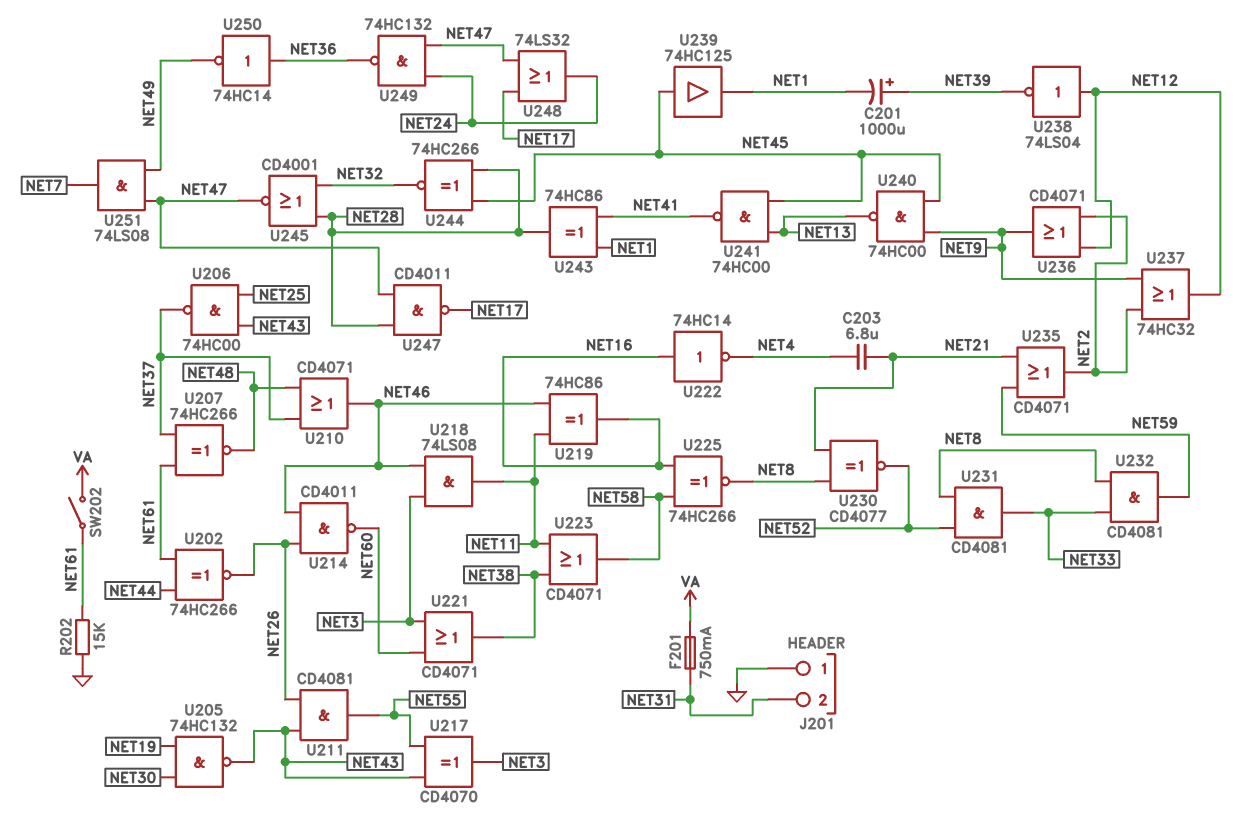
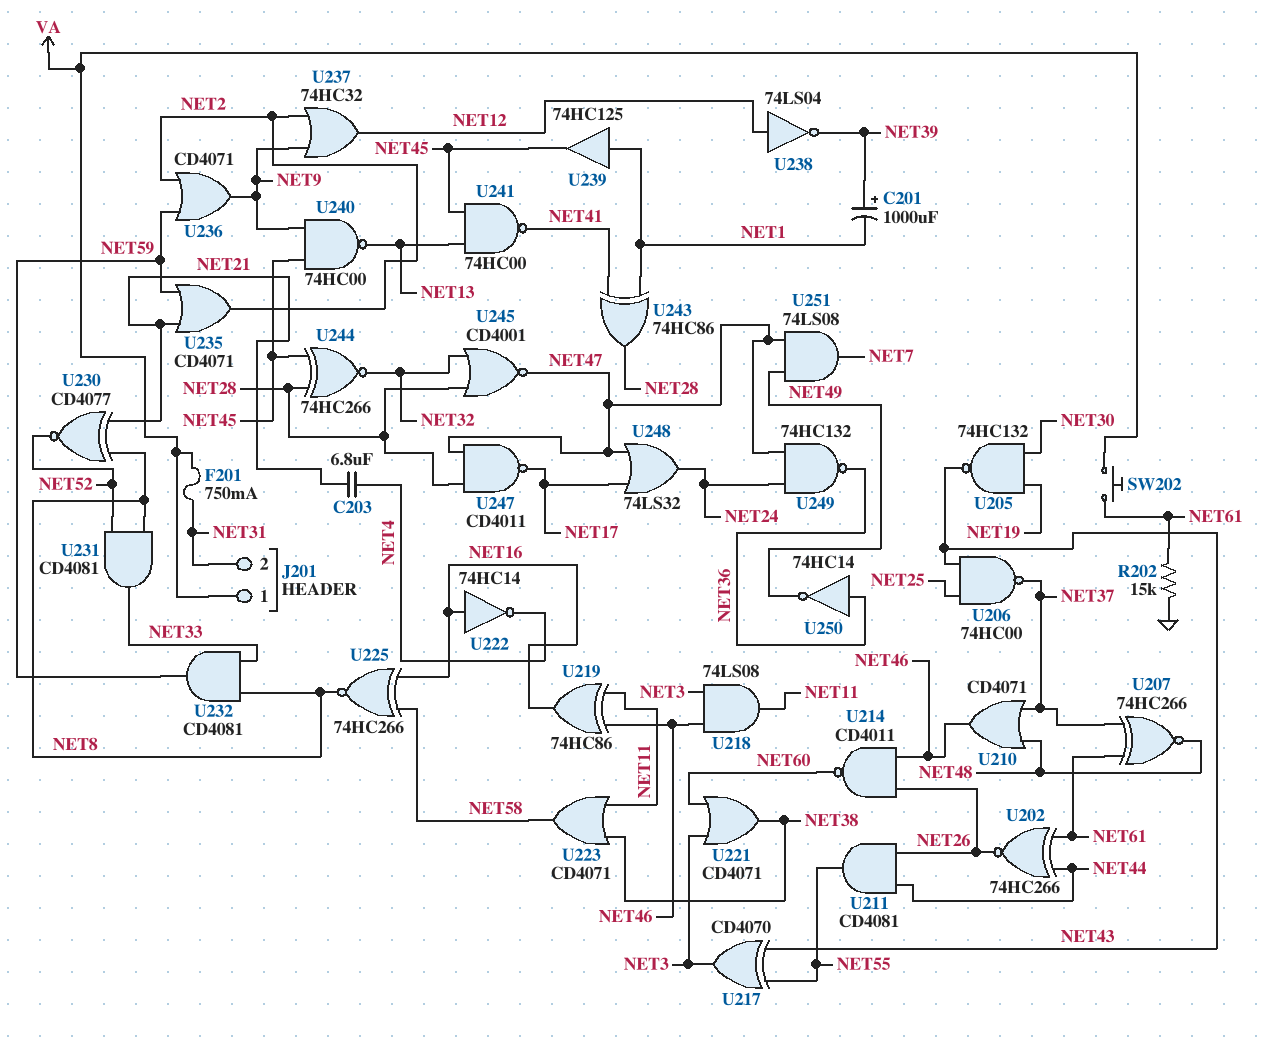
J201 pin 1: GND -> VA
SW202: switch (NET61, VA) -> button (NET61, VA)
U211: AND CD4081 (in NET26, in NET43, out NET55) -> AND CD4081 (in NET26, in NET44, out NET55)
U236: OR CD4071 (in NET2, in NET12, out NET9) -> OR CD4071 (in NET2, in NET59, out NET9)
U239: buffer 74HC125 (in NET45, out NET1) -> buffer 74HC125 (in NET1, out NET45)

